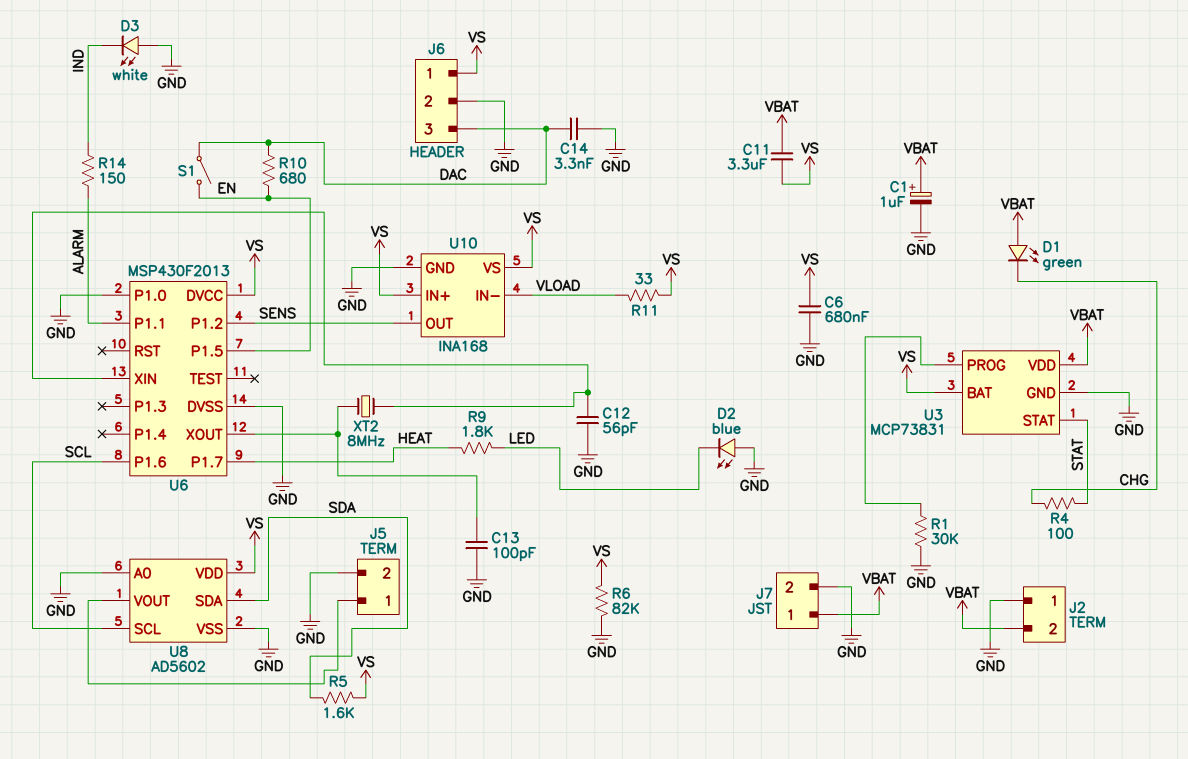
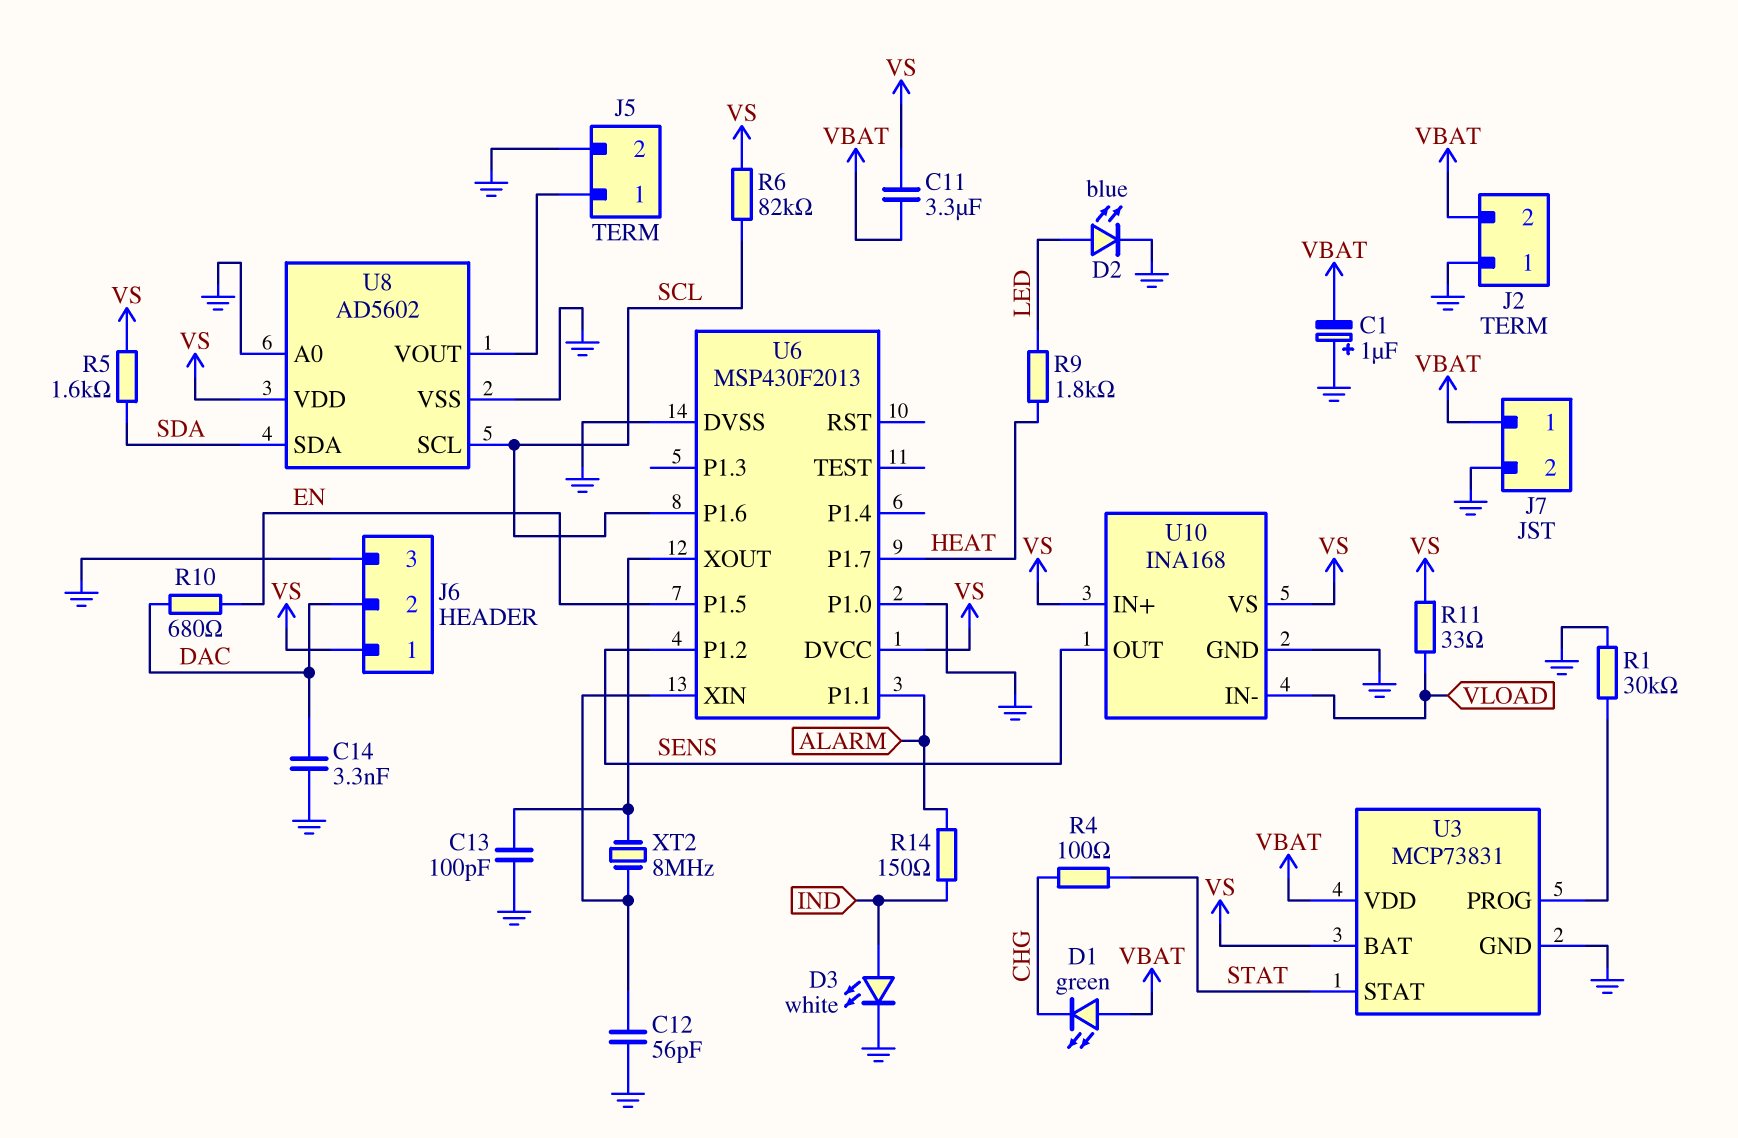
C1: 1uF (plus VBAT, minus GND) -> 1uF (plus GND, minus VBAT)
C6: 680nF (GND, VS) -> none
D2: LED blue (A GND, K LED) -> LED blue (A LED, K GND)
D3: LED white (A GND, K IND) -> LED white (A IND, K GND)
J6 pin 2: GND -> DAC
J6 pin 3: DAC -> GND
R6: 82k (GND, VS) -> 82k (SCL, VS)
S1: switch (DAC, EN) -> none

